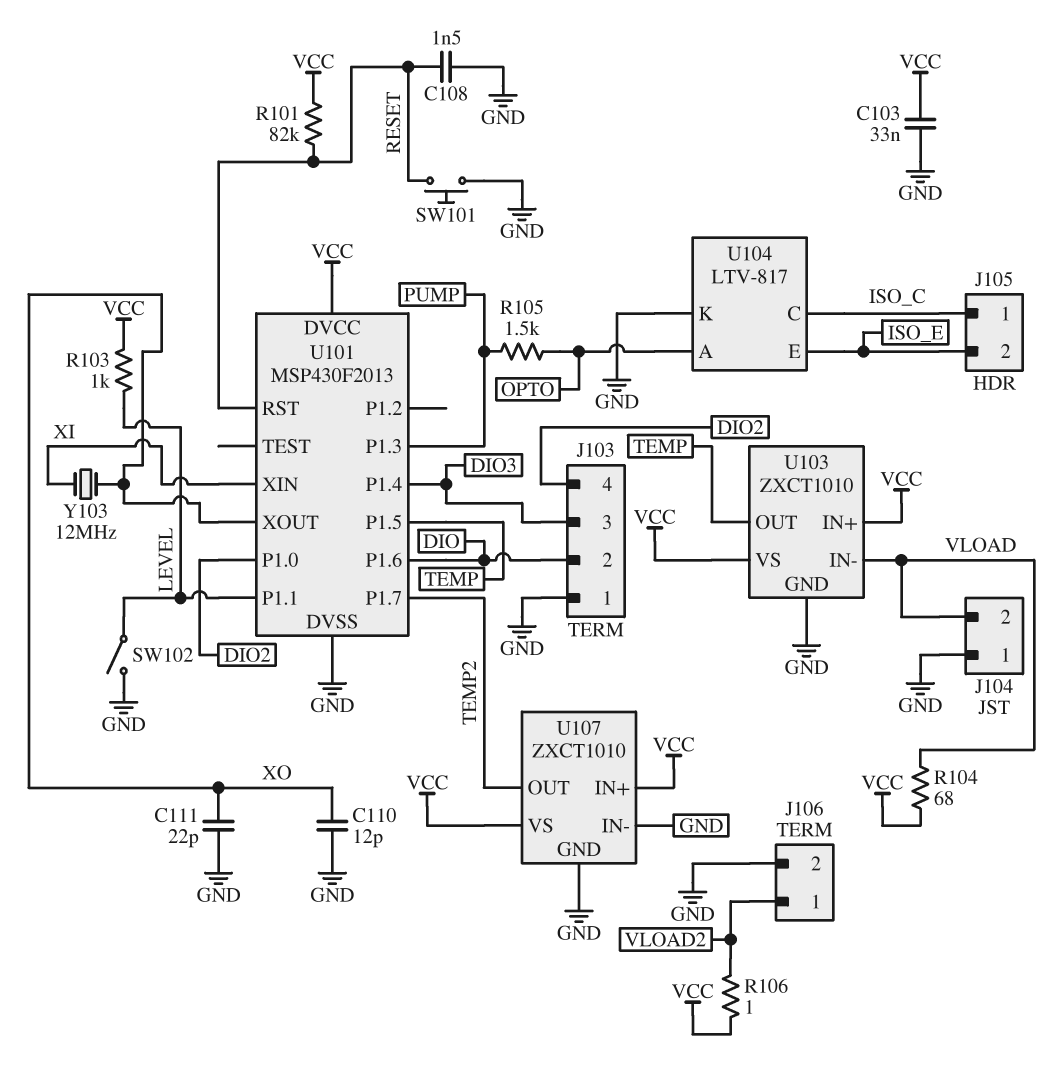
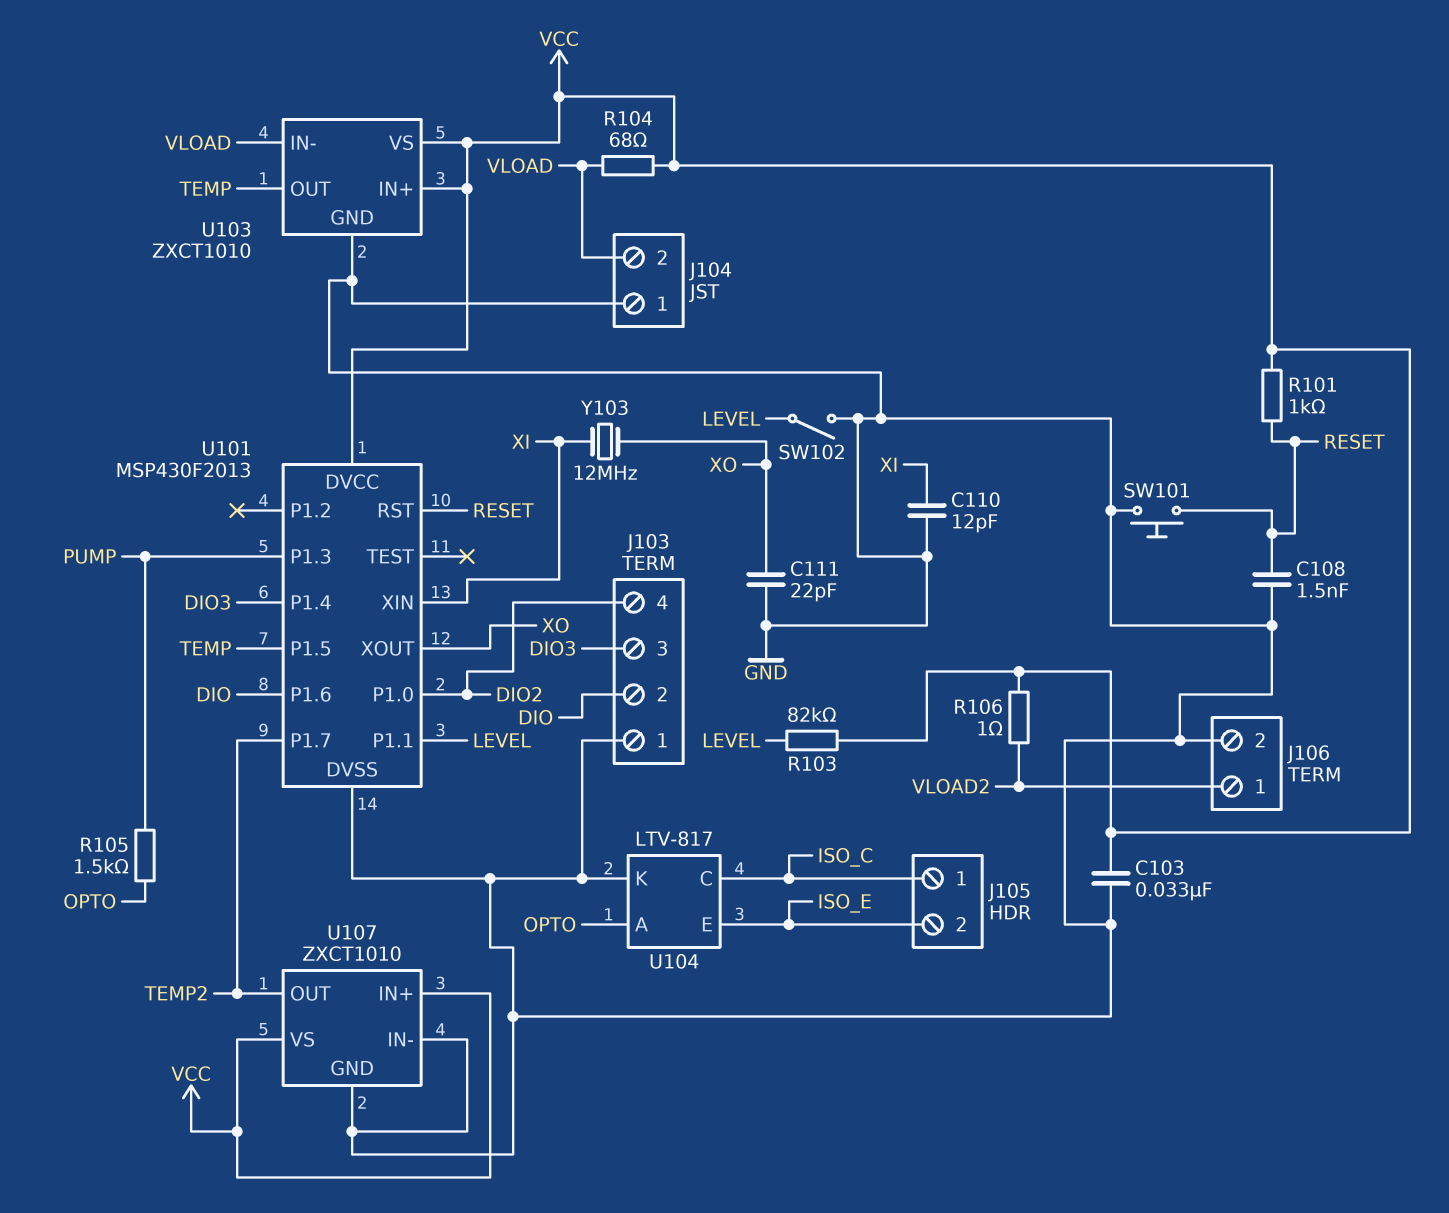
C110: 12pF (GND, XO) -> 12pF (GND, XI)
R101: 82k (RESET, VCC) -> 1k (RESET, VCC)
R103: 1k (LEVEL, VCC) -> 82k (LEVEL, VCC)

